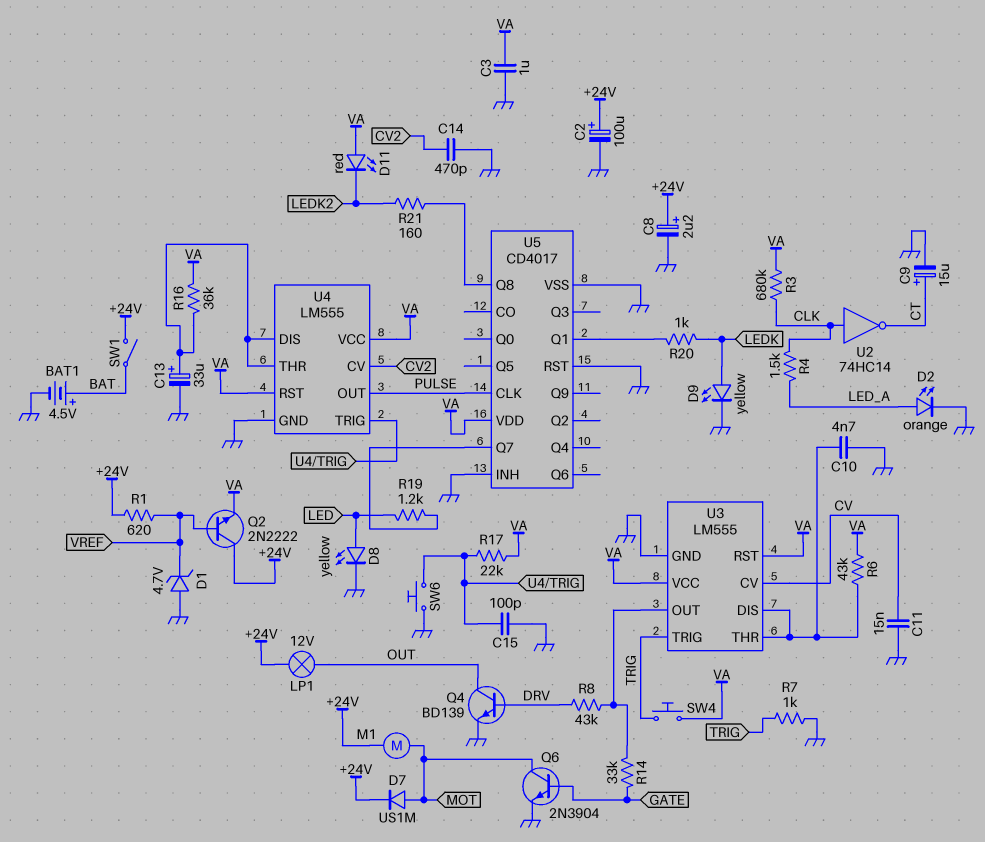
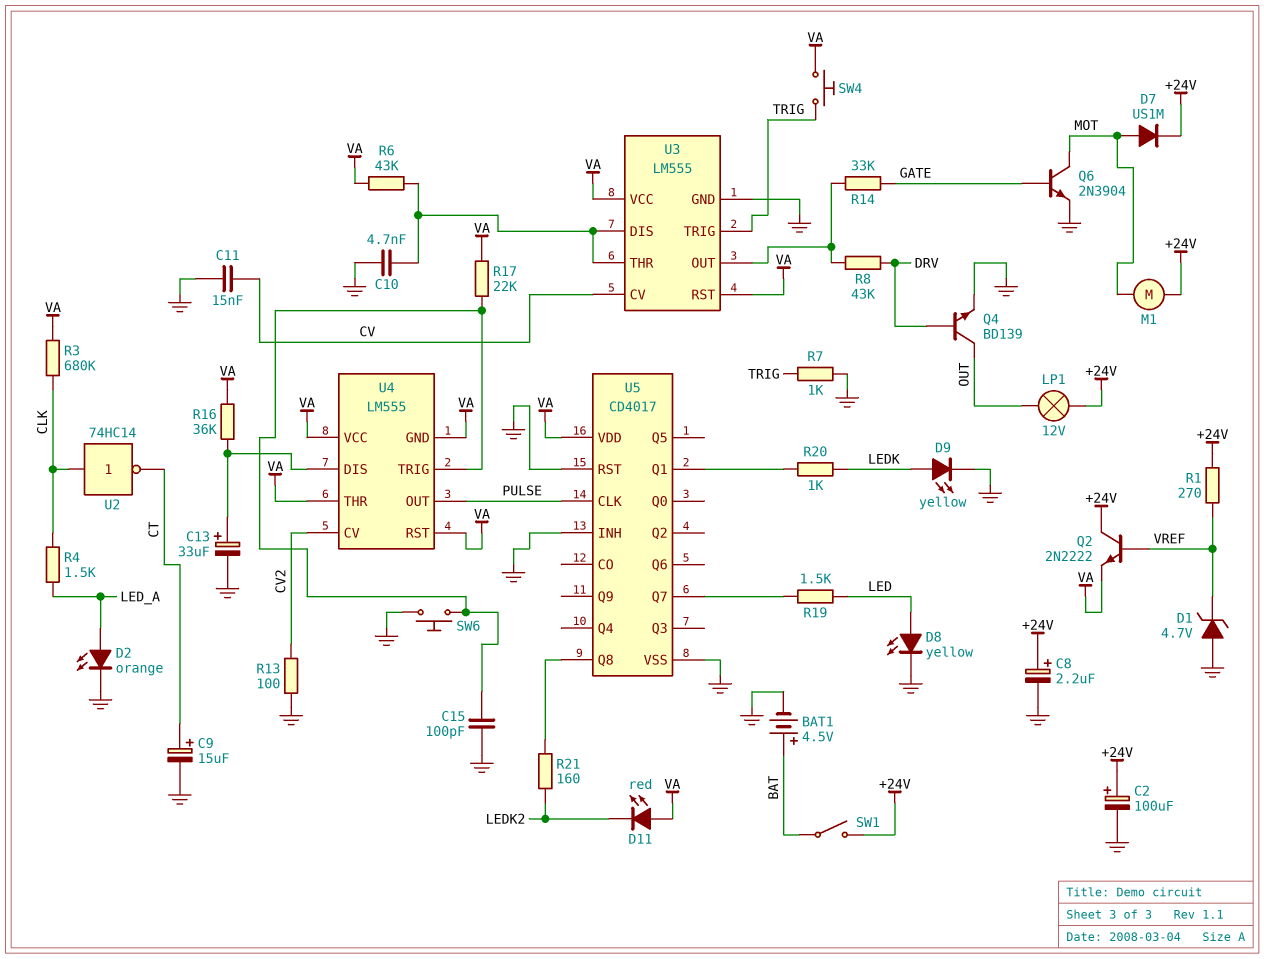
C3: 1uF (GND, VA) -> none
C14: 470pF (CV2, GND) -> none
R1: 620 (+24V, VREF) -> 270 (+24V, VREF)
R13: none -> 100 (CV2, GND)
R19: 1.2k (LED, U5/Q7) -> 1.5k (LED, U5/Q7)
U4 pin GND: GND -> VA
U4 pin THR: U4/DIS -> VA

